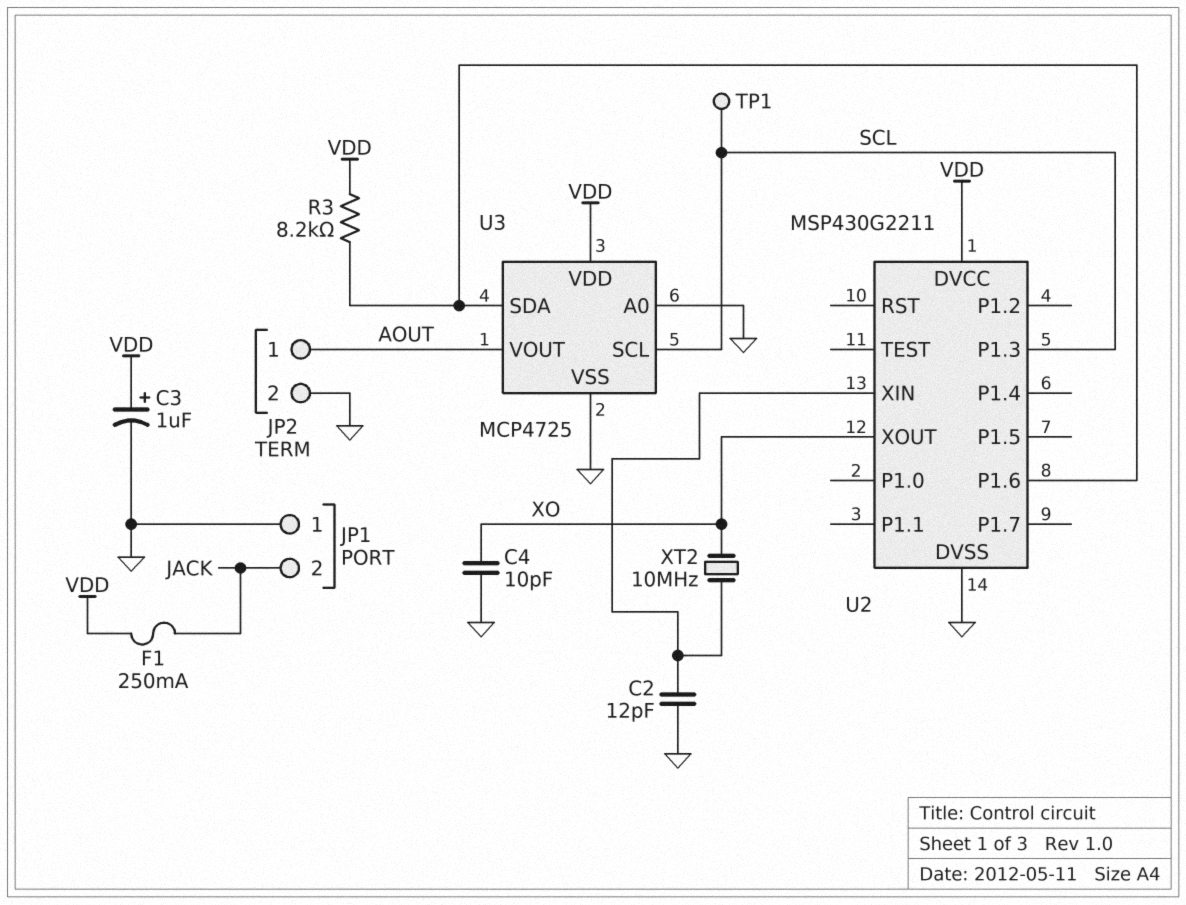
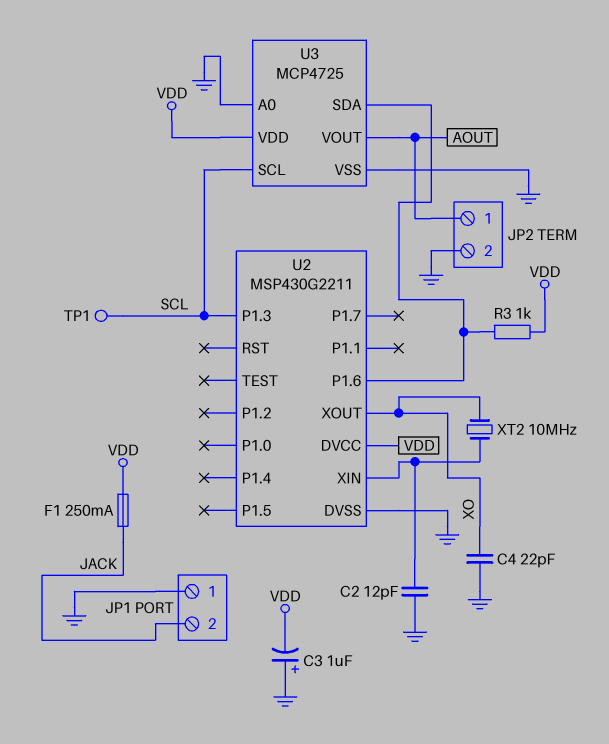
C3: 1uF (plus VDD, minus GND) -> 1uF (plus GND, minus VDD)
C4: 10pF (GND, XO) -> 22pF (GND, XO)
R3: 8.2k (U2/P1.6, VDD) -> 1k (U2/P1.6, VDD)

